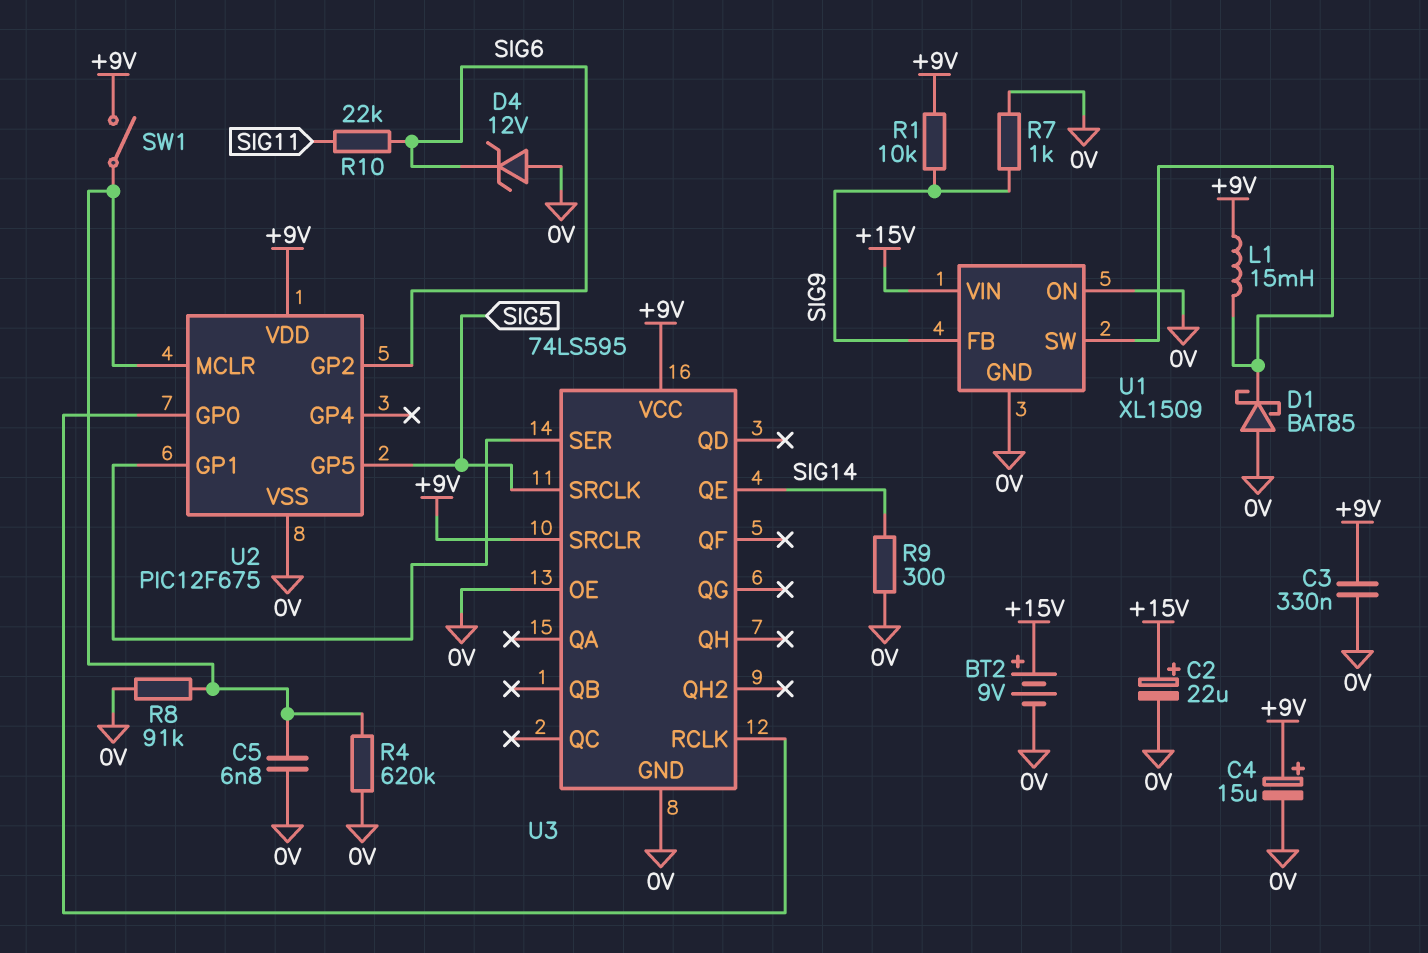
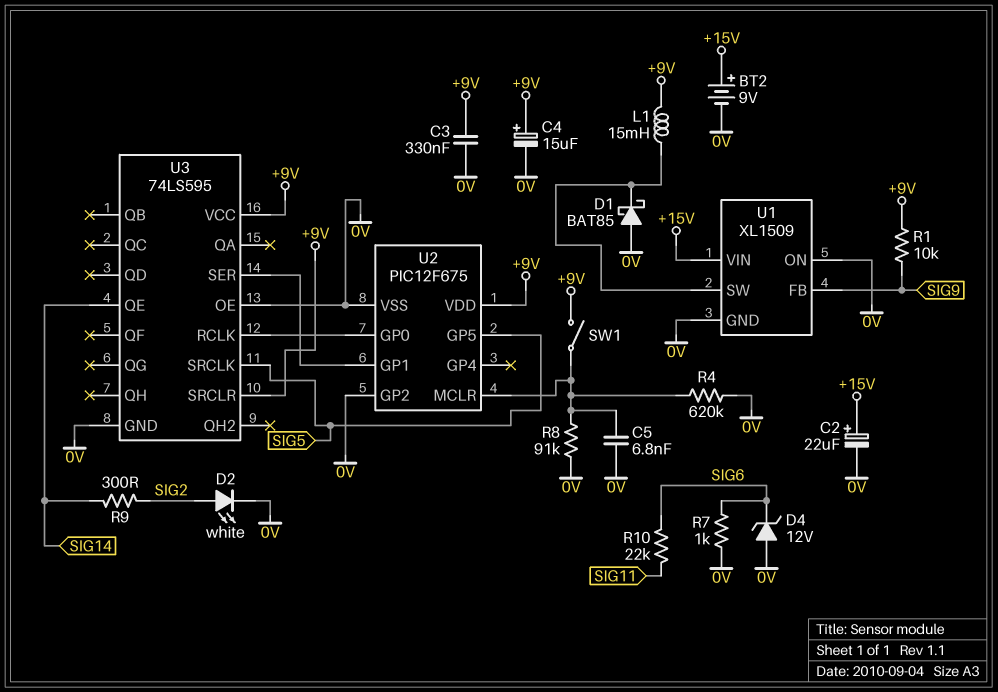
D2: none -> LED white (A SIG2, K 0V)
R7: 1k (0V, SIG9) -> 1k (0V, SIG6)
R9: 300 (0V, SIG14) -> 300 (SIG2, SIG14)
U2 pin GP2: SIG6 -> 0V

